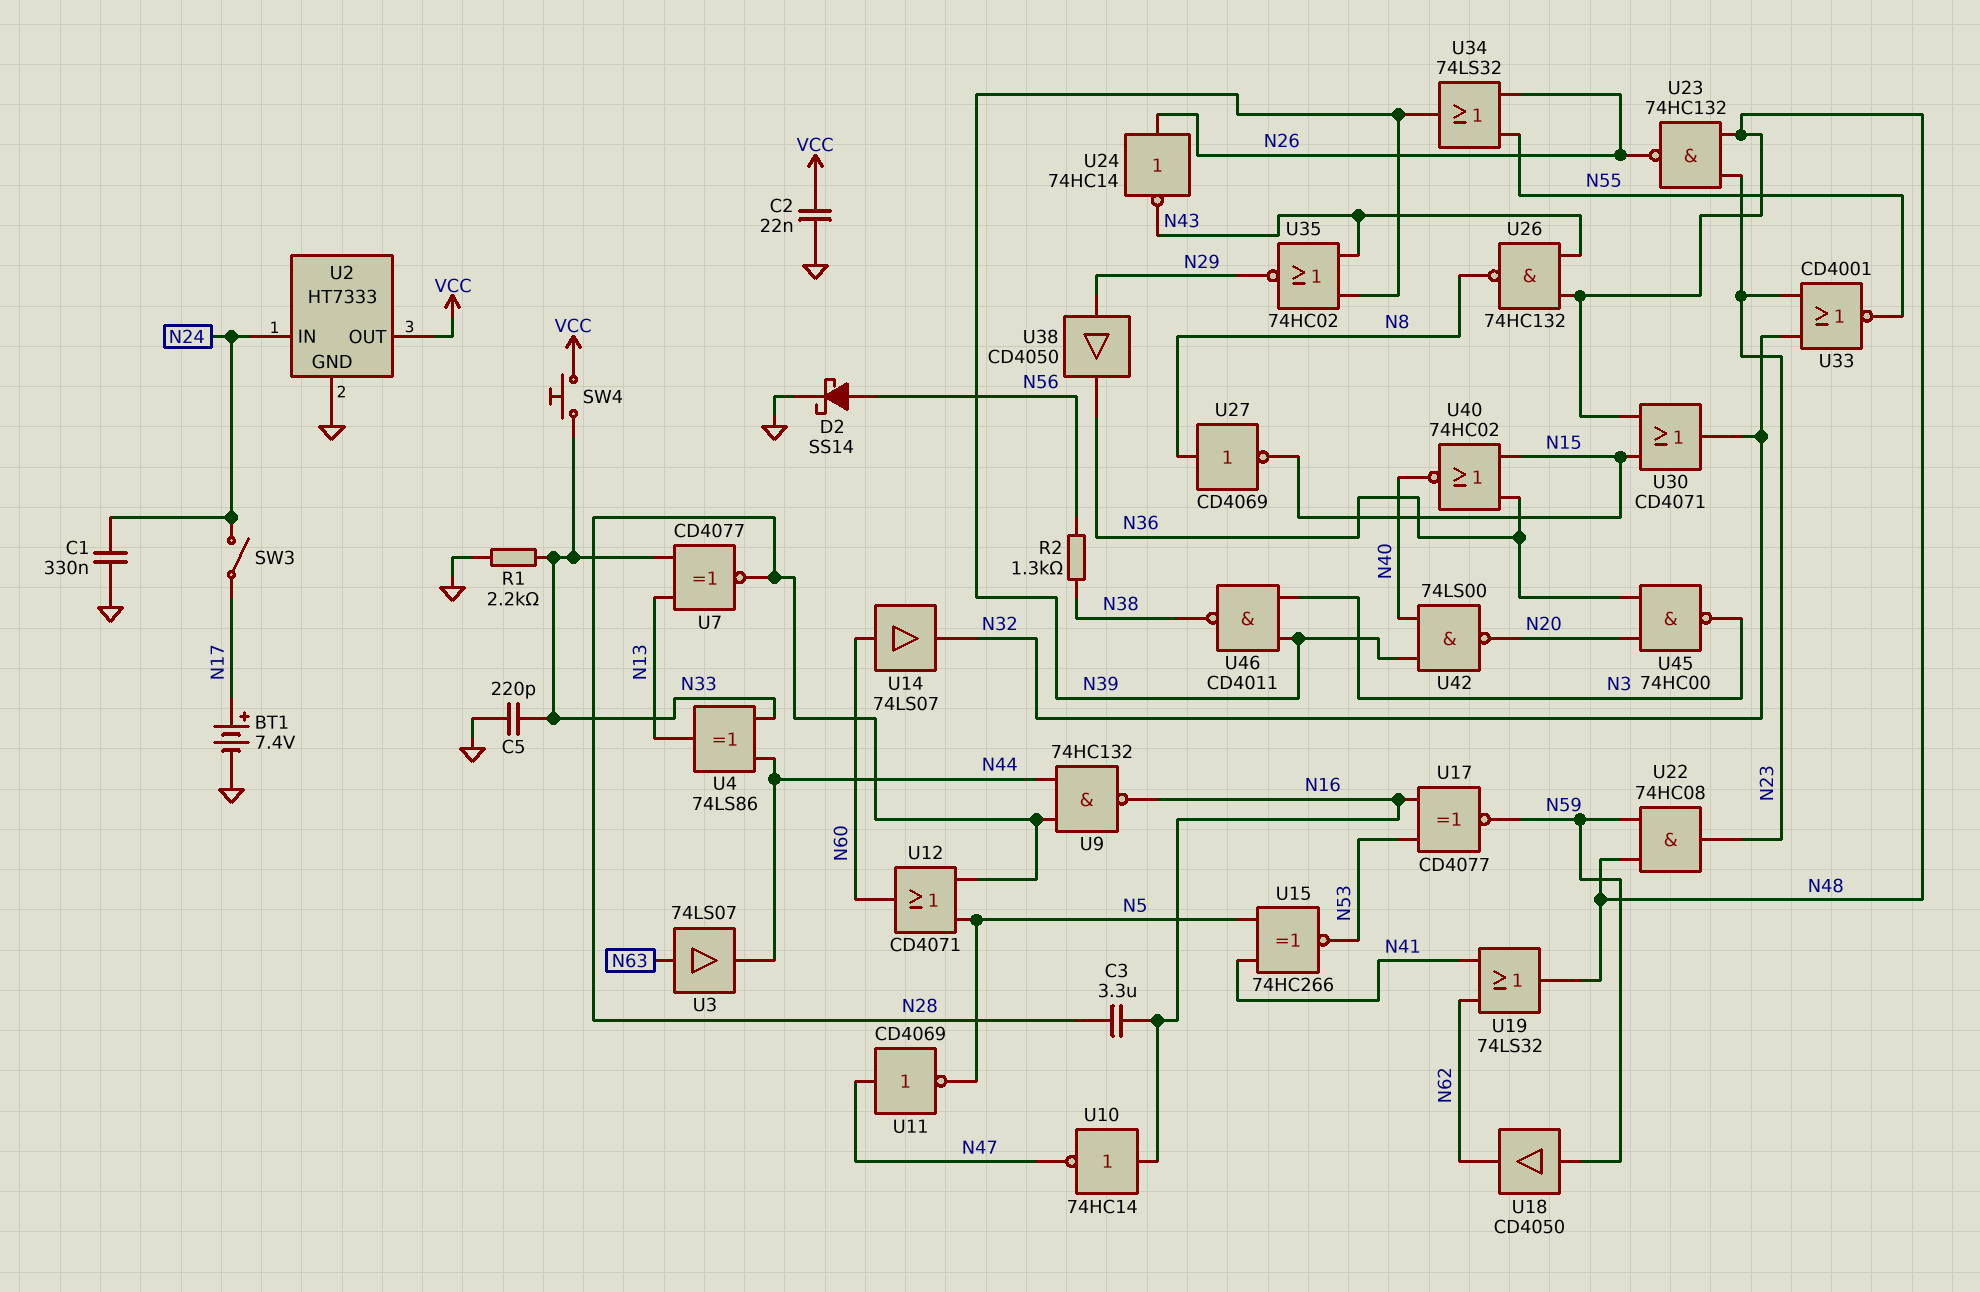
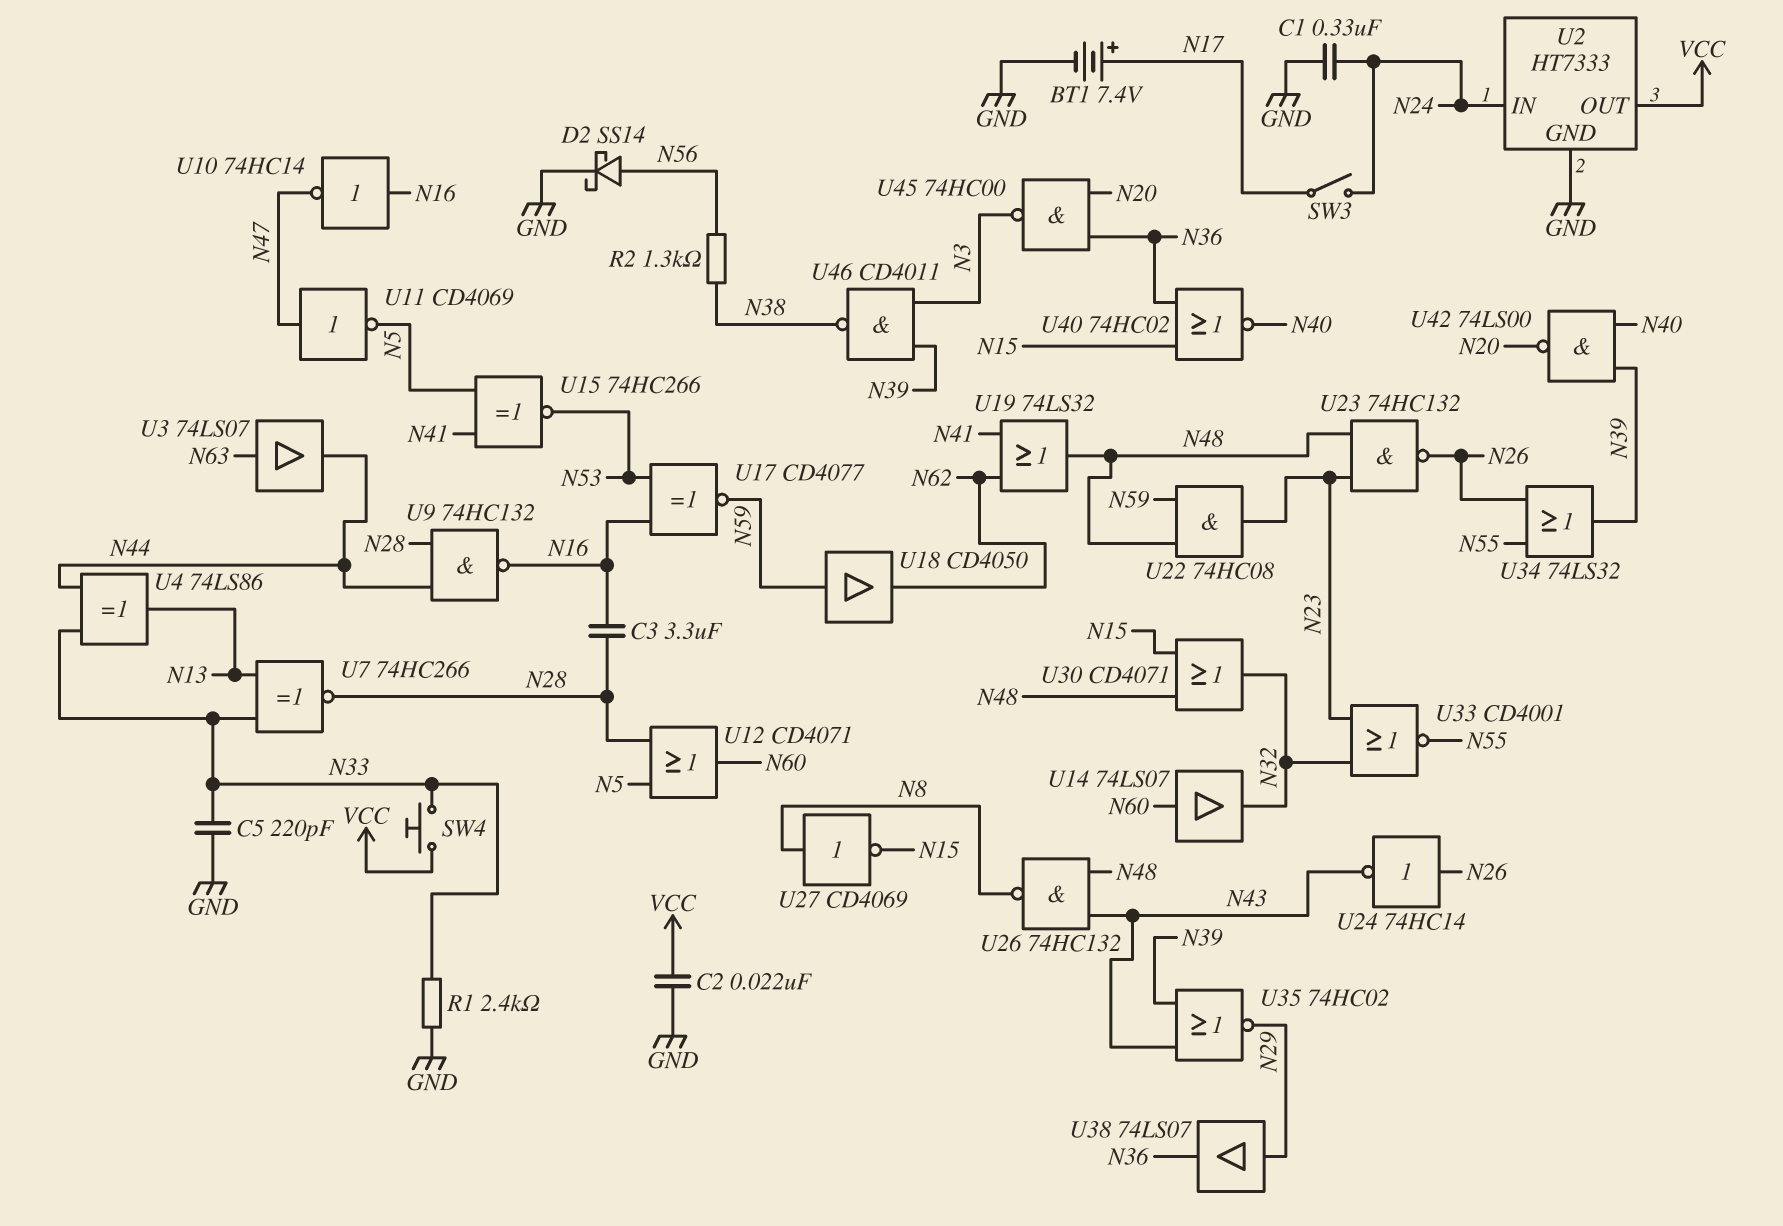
R1: 2.2k (GND, N33) -> 2.4k (GND, N33)
U7: XNOR CD4077 (in N13, in N33, out N28) -> XNOR 74HC266 (in N13, in N33, out N28)
U38: buffer CD4050 (in N29, out N36) -> buffer 74LS07 (in N29, out N36)

